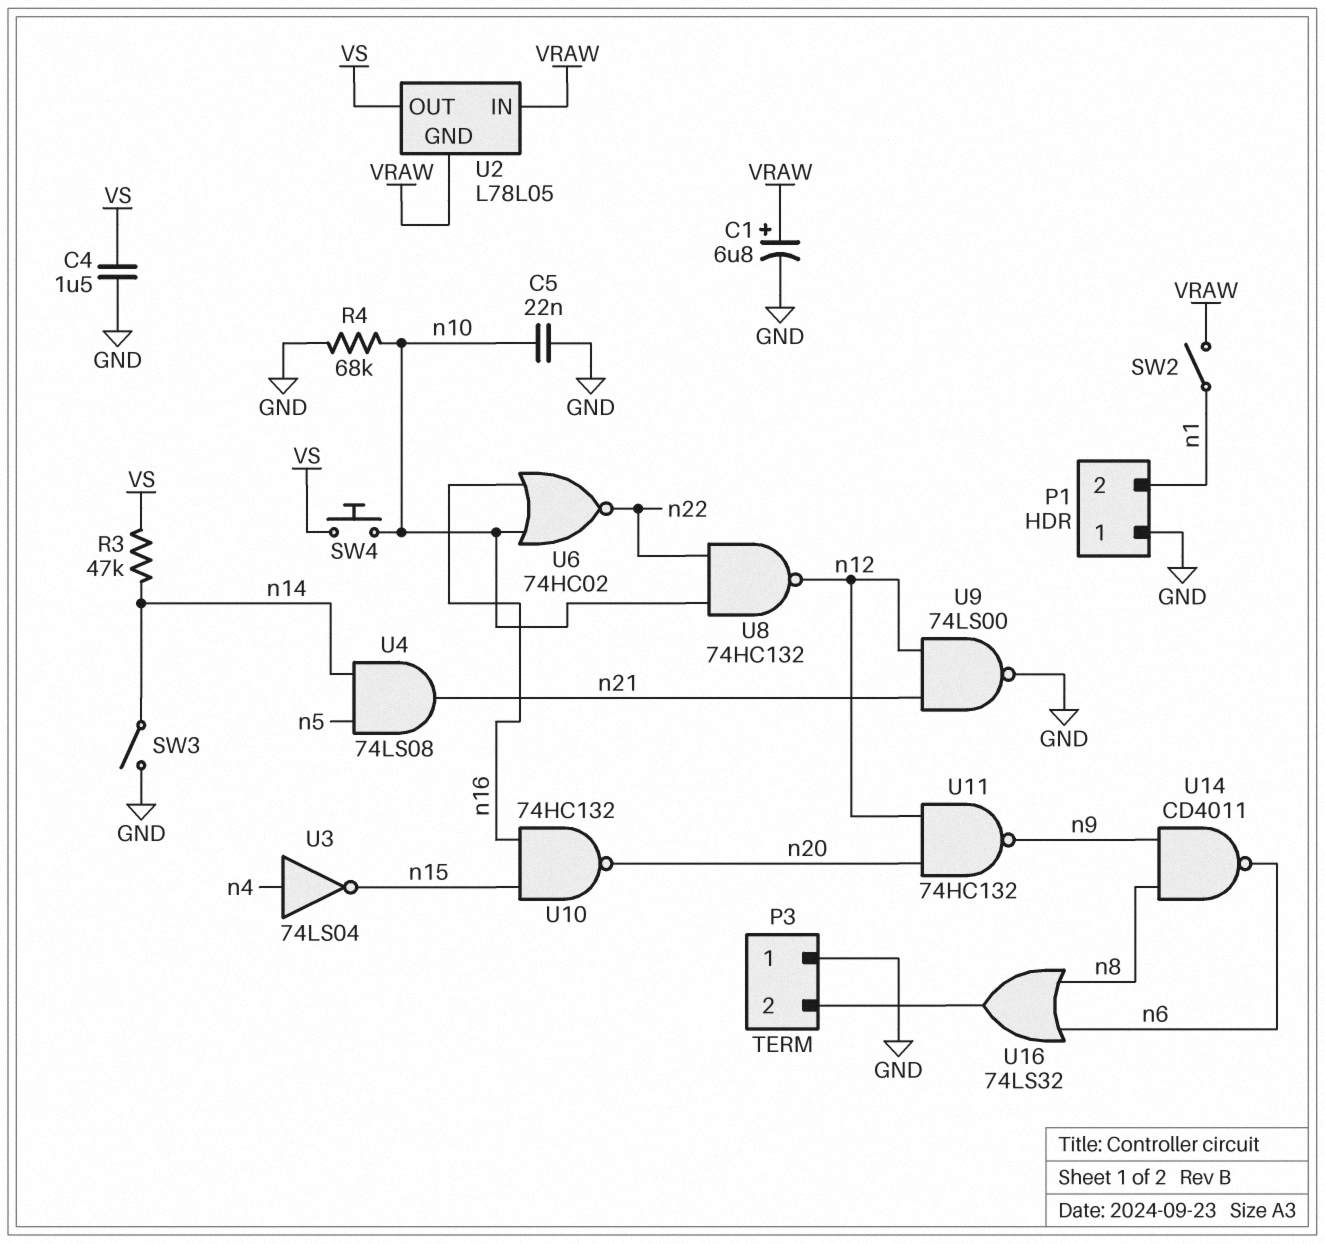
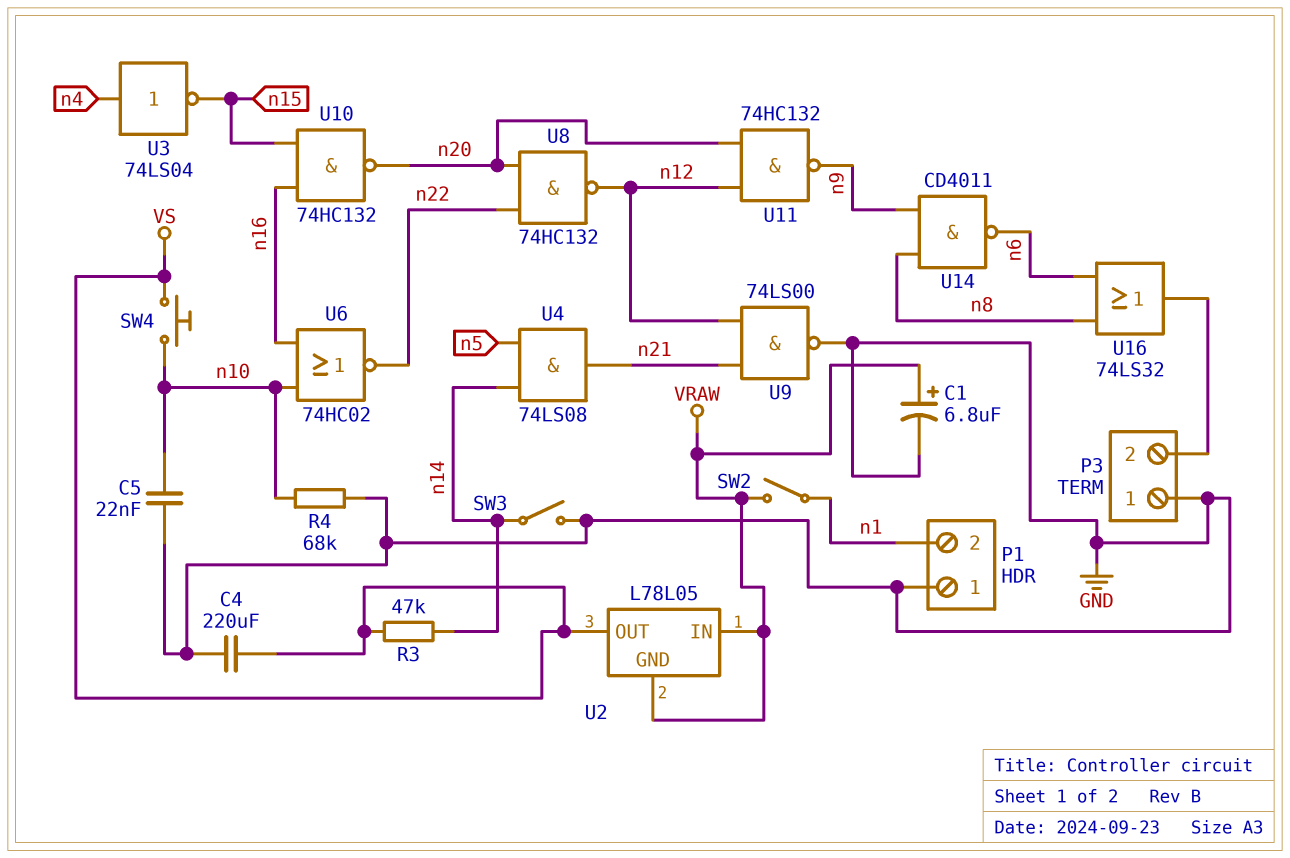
C4: 1.5uF (GND, VS) -> 220uF (GND, VS)
U8: NAND 74HC132 (in n10, in n22, out n12) -> NAND 74HC132 (in n20, in n22, out n12)

